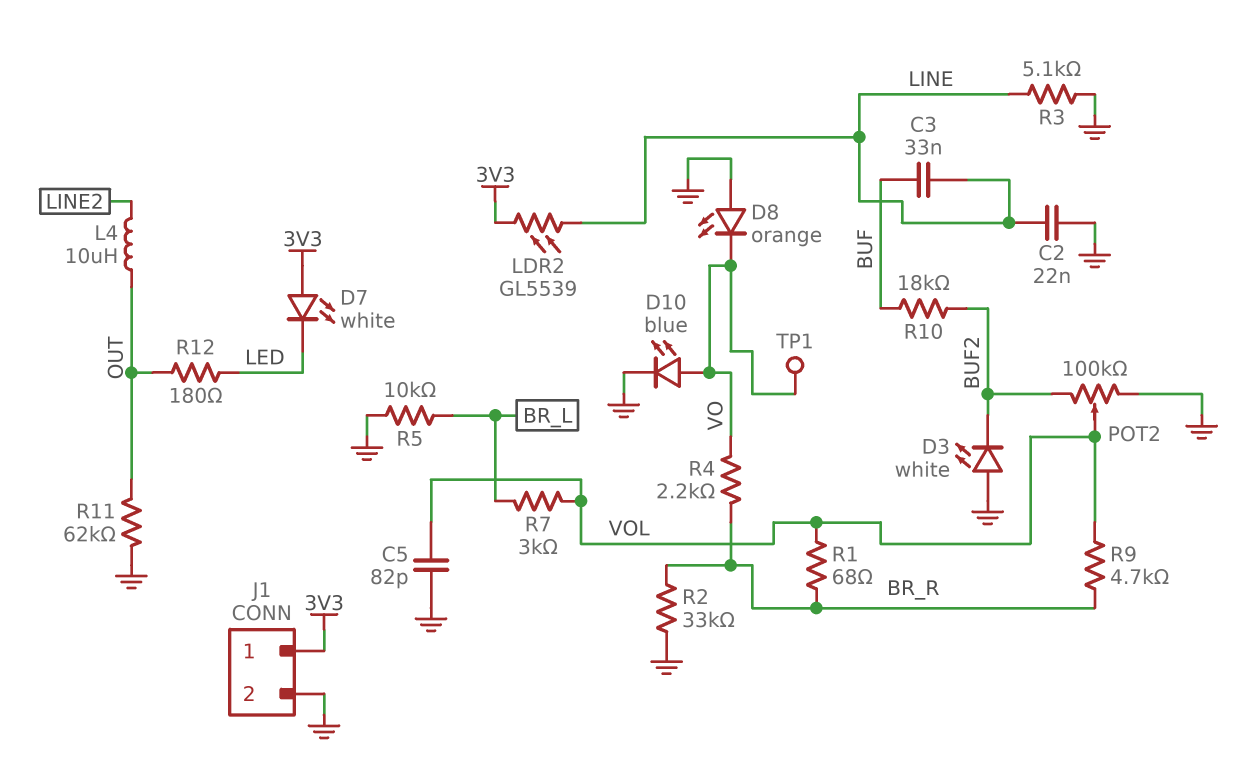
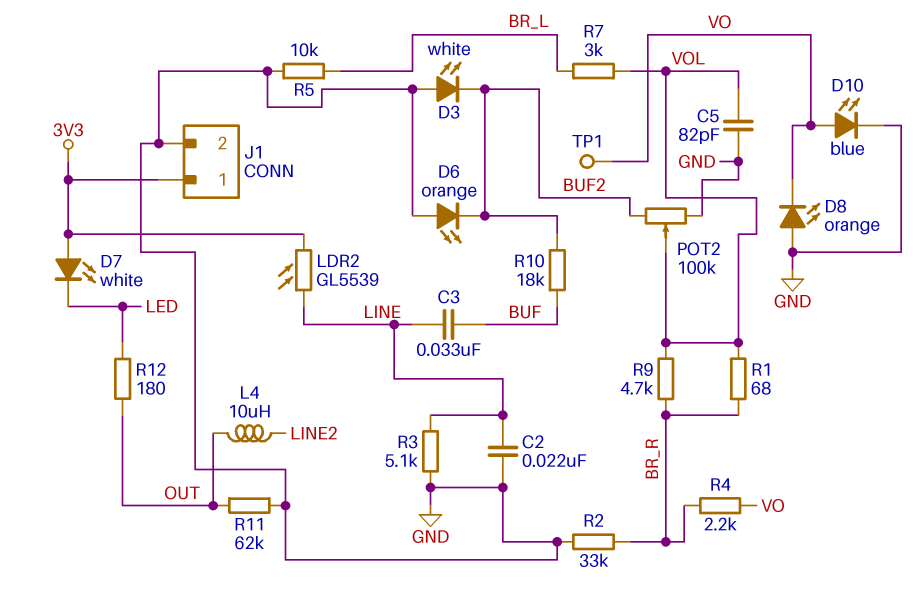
D6: none -> LED orange (A GND, K BUF2)

